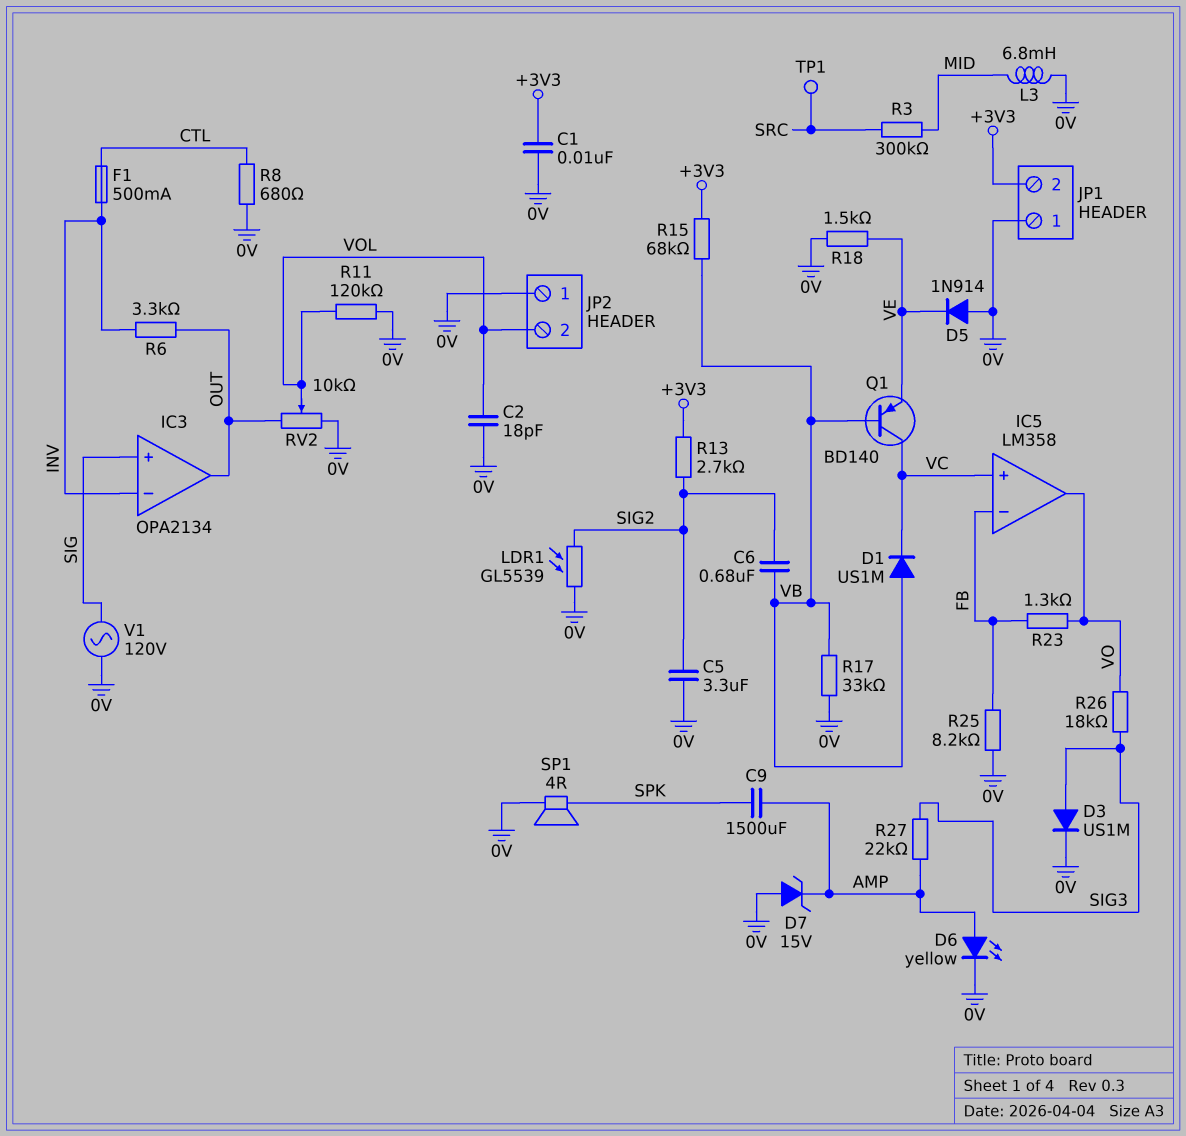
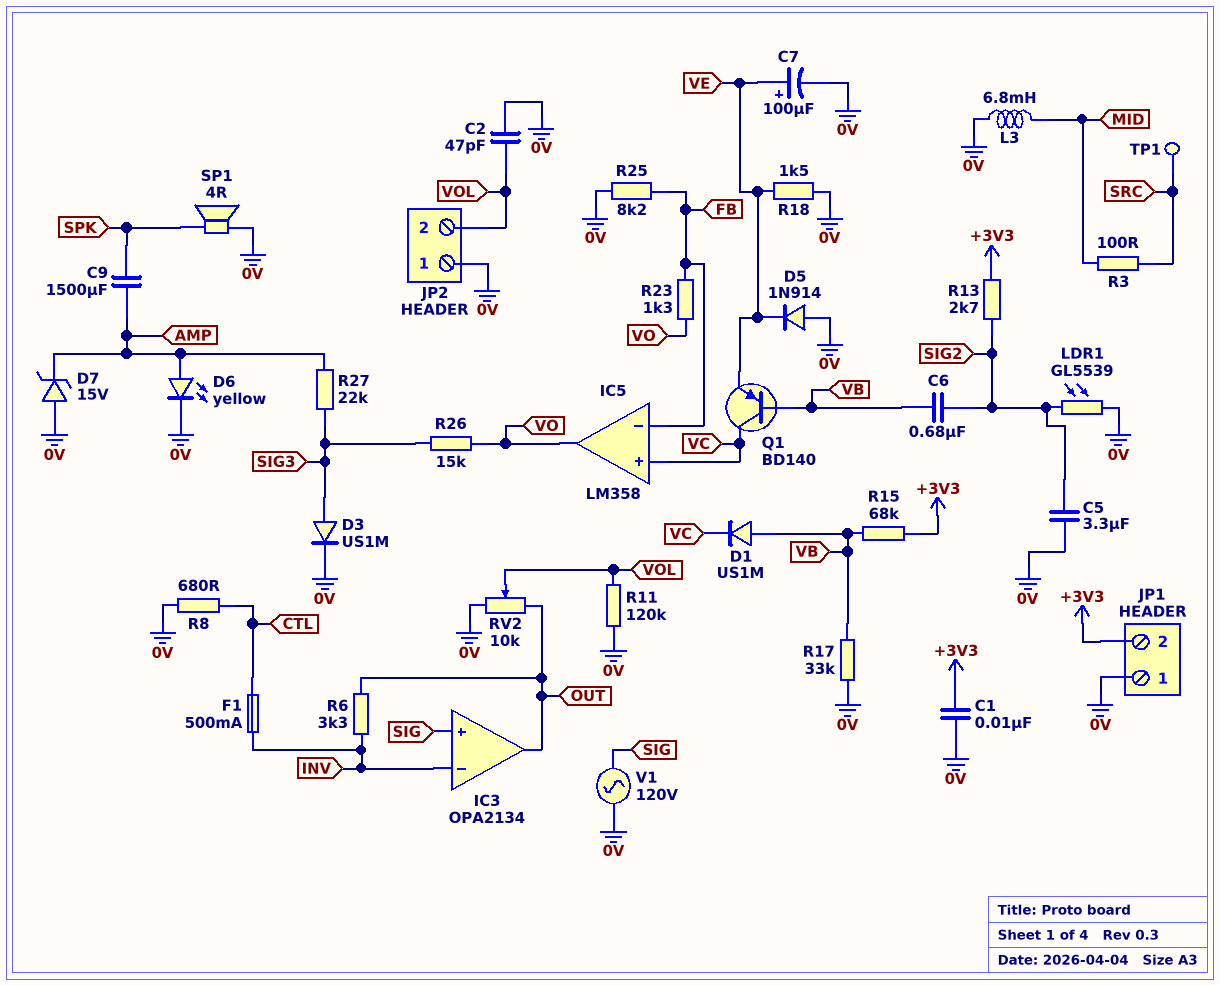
C2: 18pF (0V, VOL) -> 47pF (0V, VOL)
C7: none -> 100uF (plus VE, minus 0V)
R3: 300k (MID, SRC) -> 100 (MID, SRC)
R26: 18k (SIG3, VO) -> 15k (SIG3, VO)

